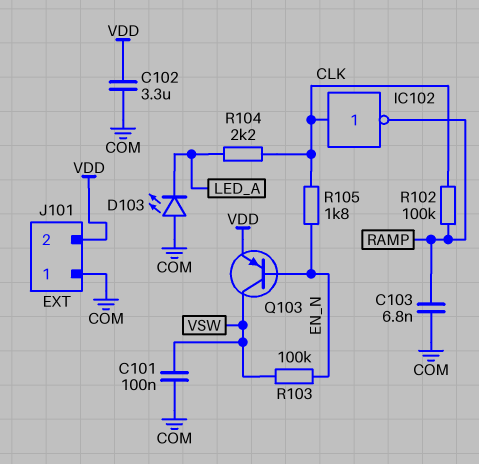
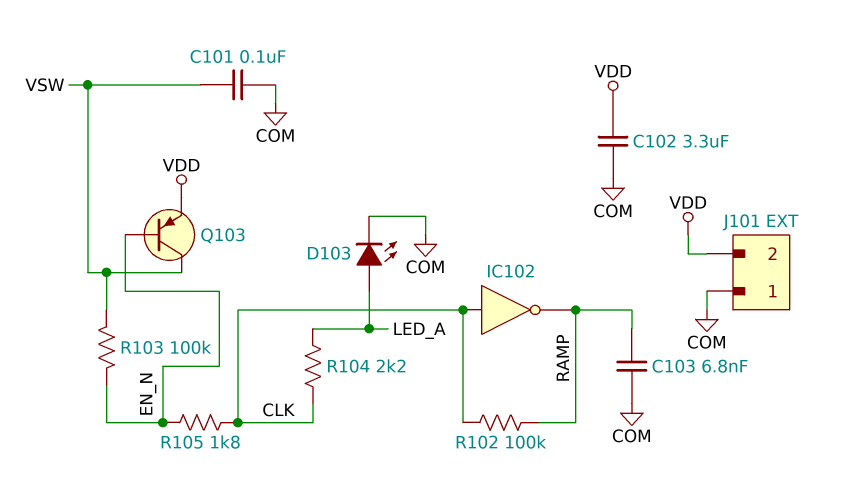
D103: LED (A COM, K LED_A) -> LED (A LED_A, K COM)

